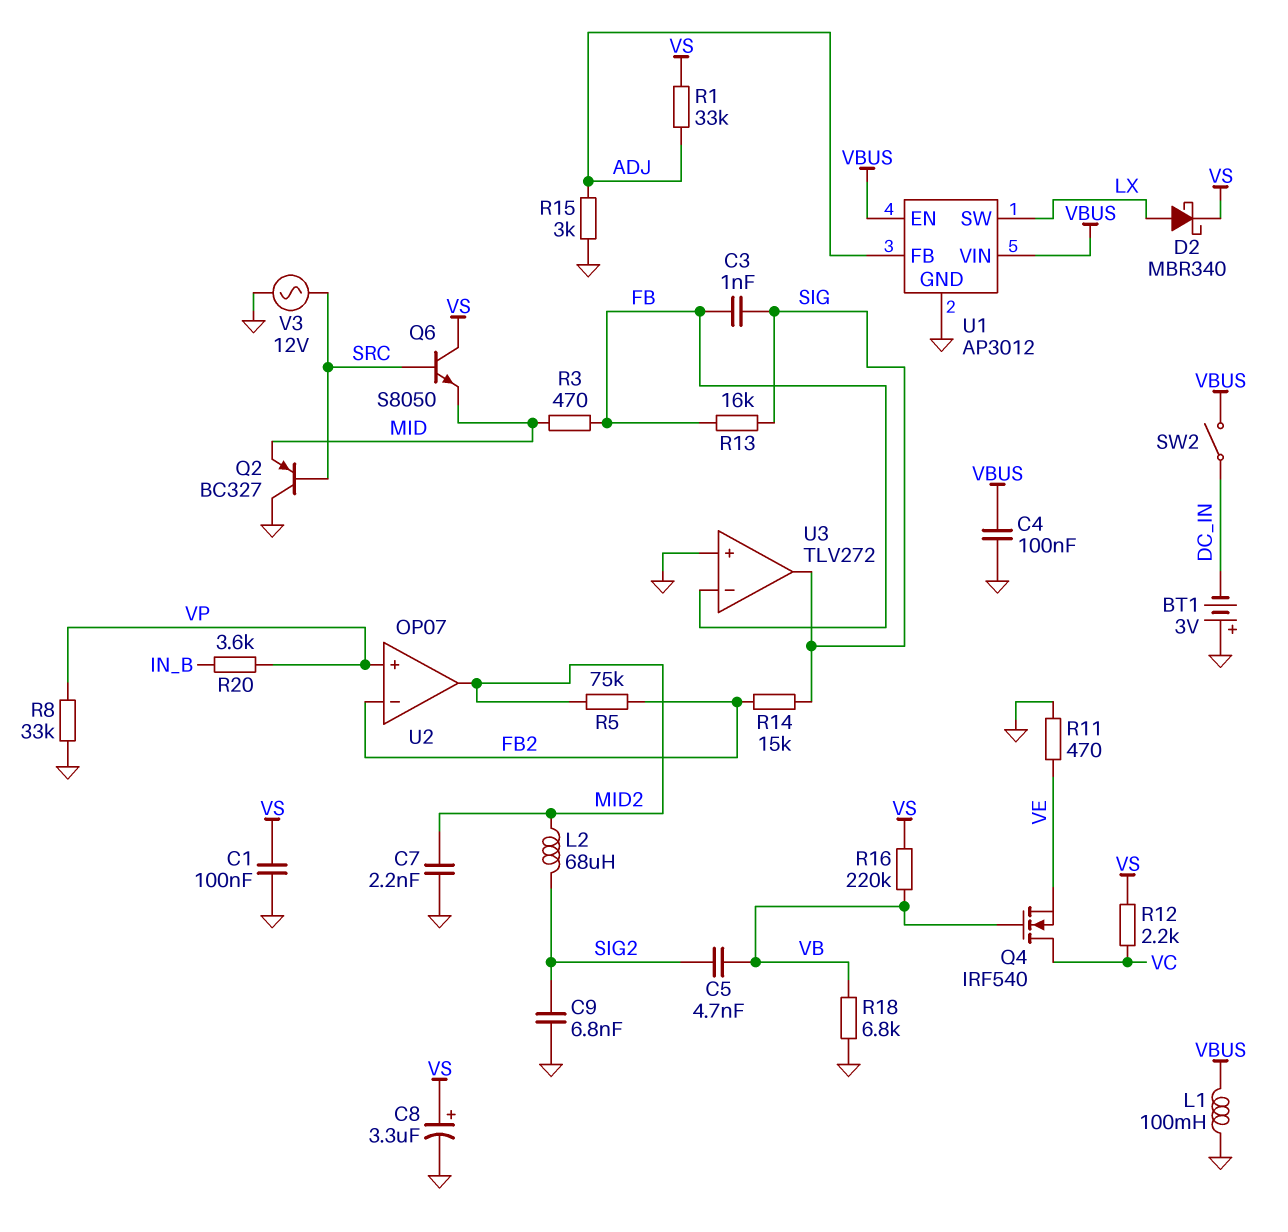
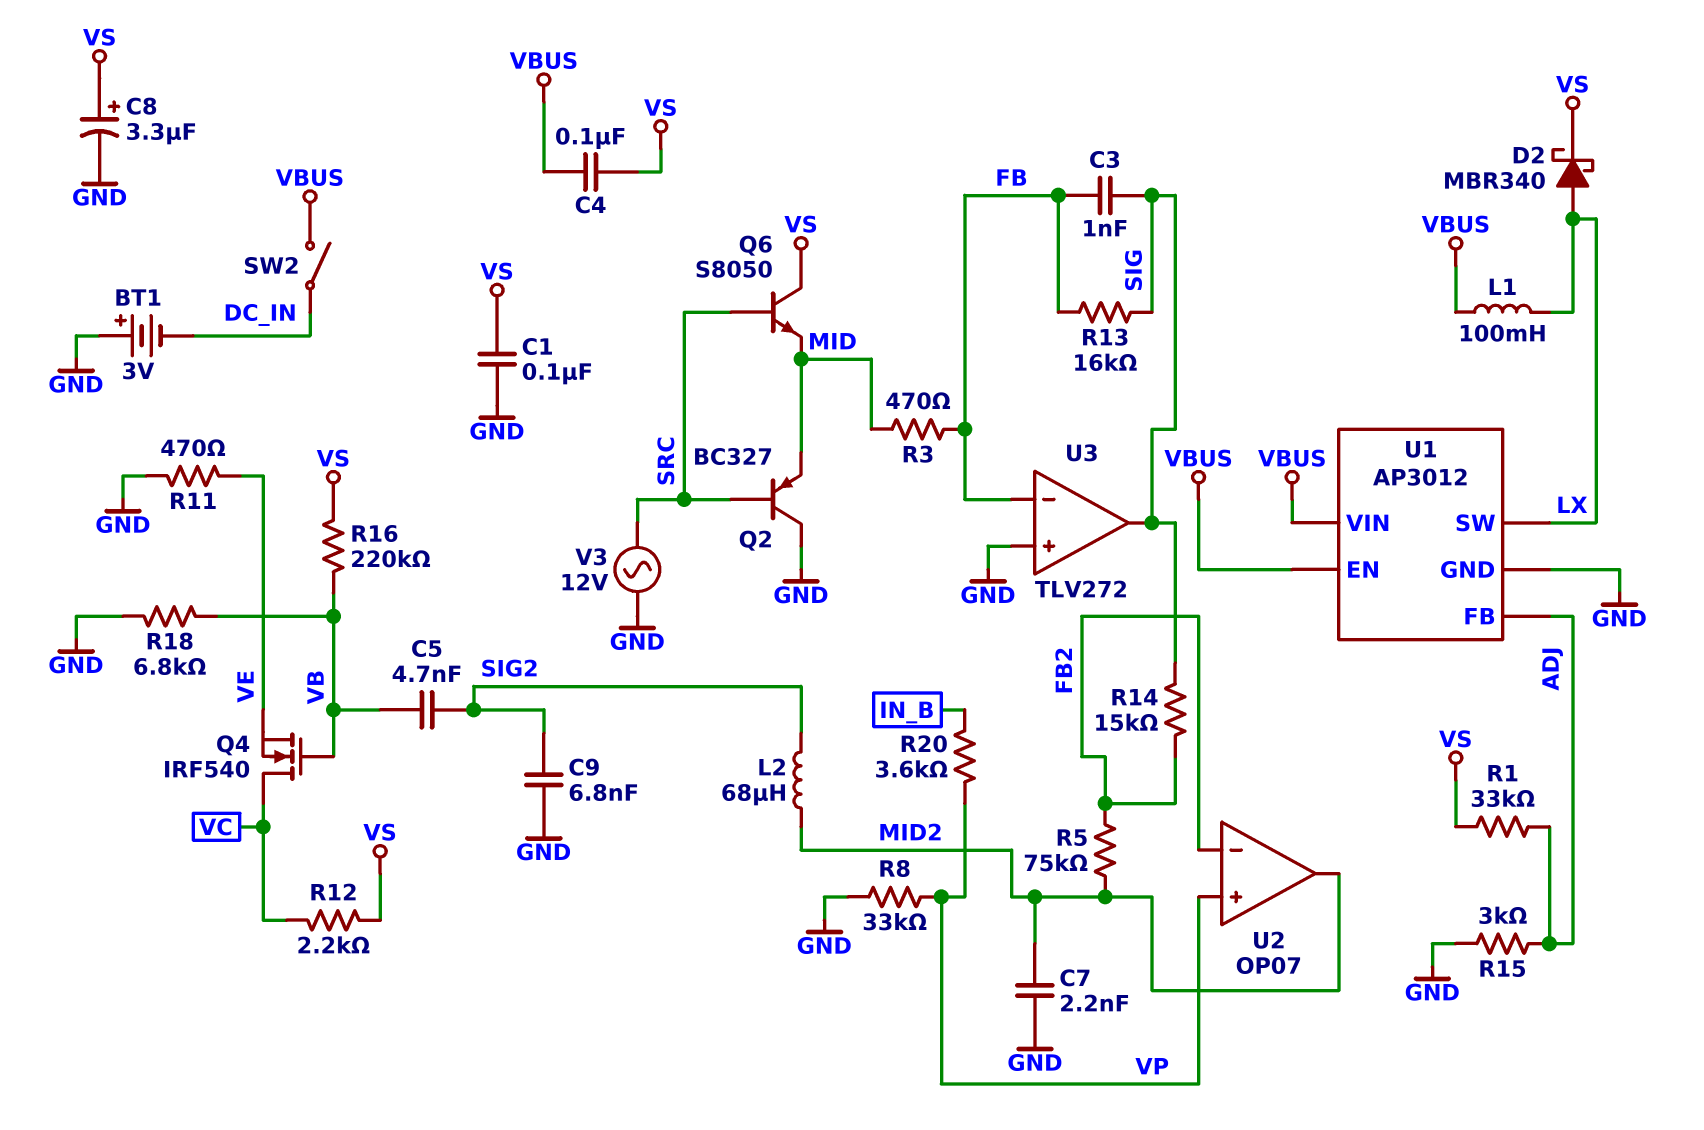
C4: 100nF (GND, VBUS) -> 100nF (VBUS, VS)
L1: 100mH (GND, VBUS) -> 100mH (LX, VBUS)

